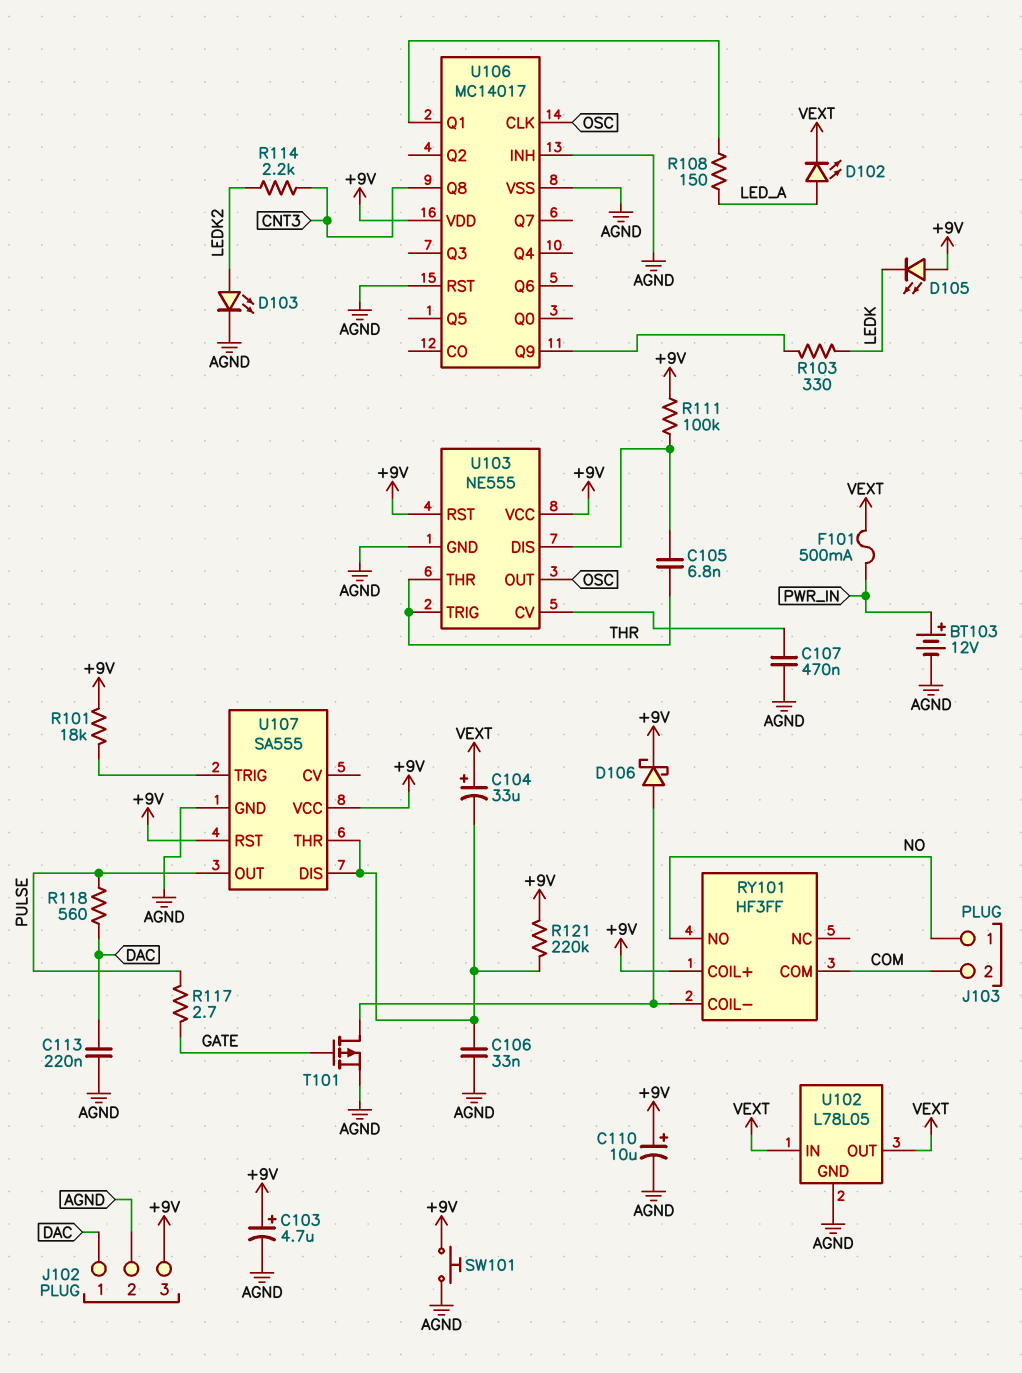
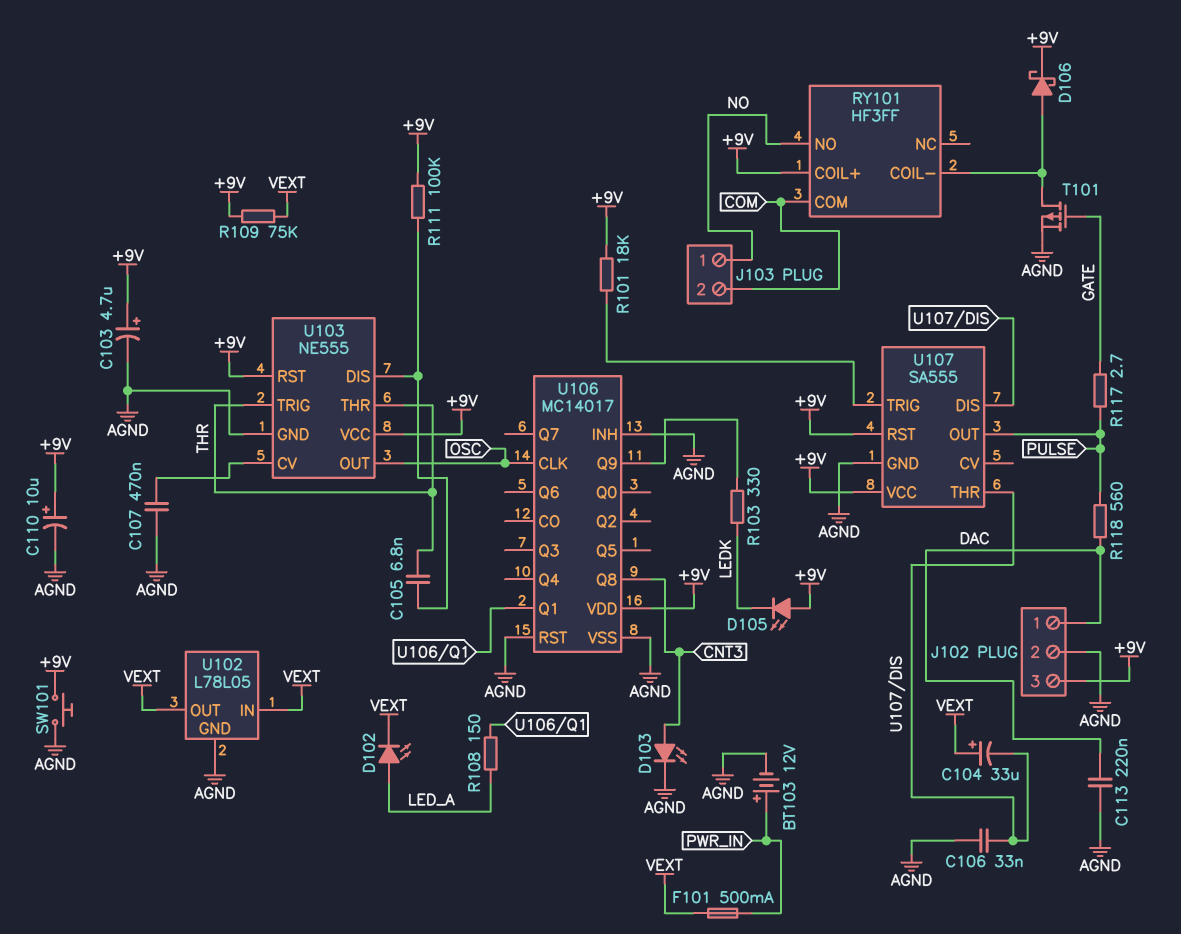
D103: LED (A LEDK2, K AGND) -> LED (A CNT3, K AGND)
R109: none -> 75k (+9V, VEXT)
R114: 2.2k (CNT3, LEDK2) -> none
R121: 220k (+9V, U107/DIS) -> none

